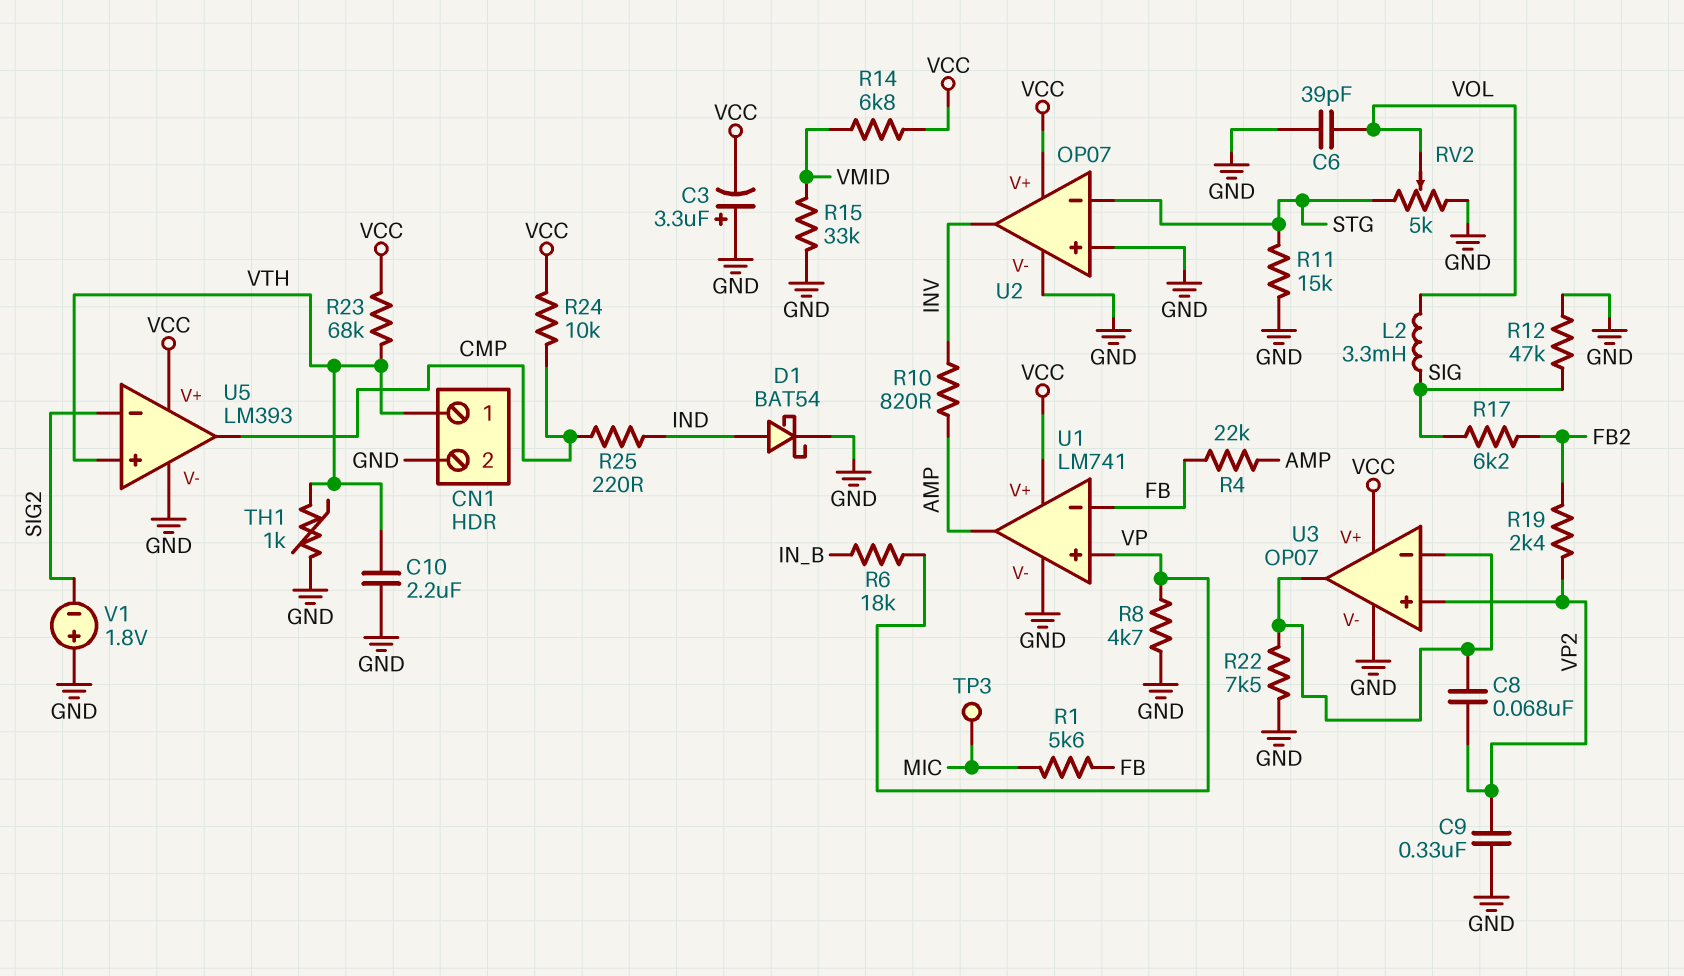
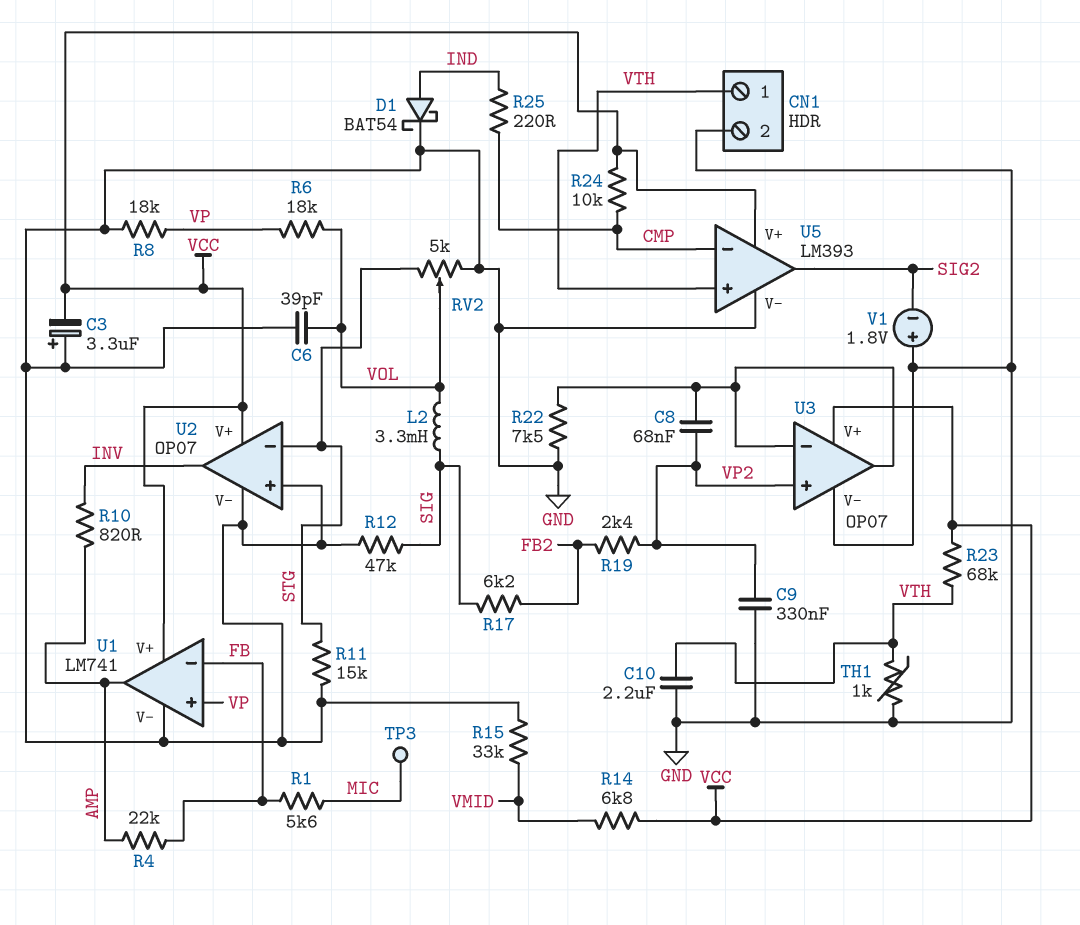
R6: 18k (IN_B, VP) -> 18k (VOL, VP)
R8: 4.7k (GND, VP) -> 18k (GND, VP)
U5 pin in-: SIG2 -> CMP
U5 pin out: CMP -> SIG2

